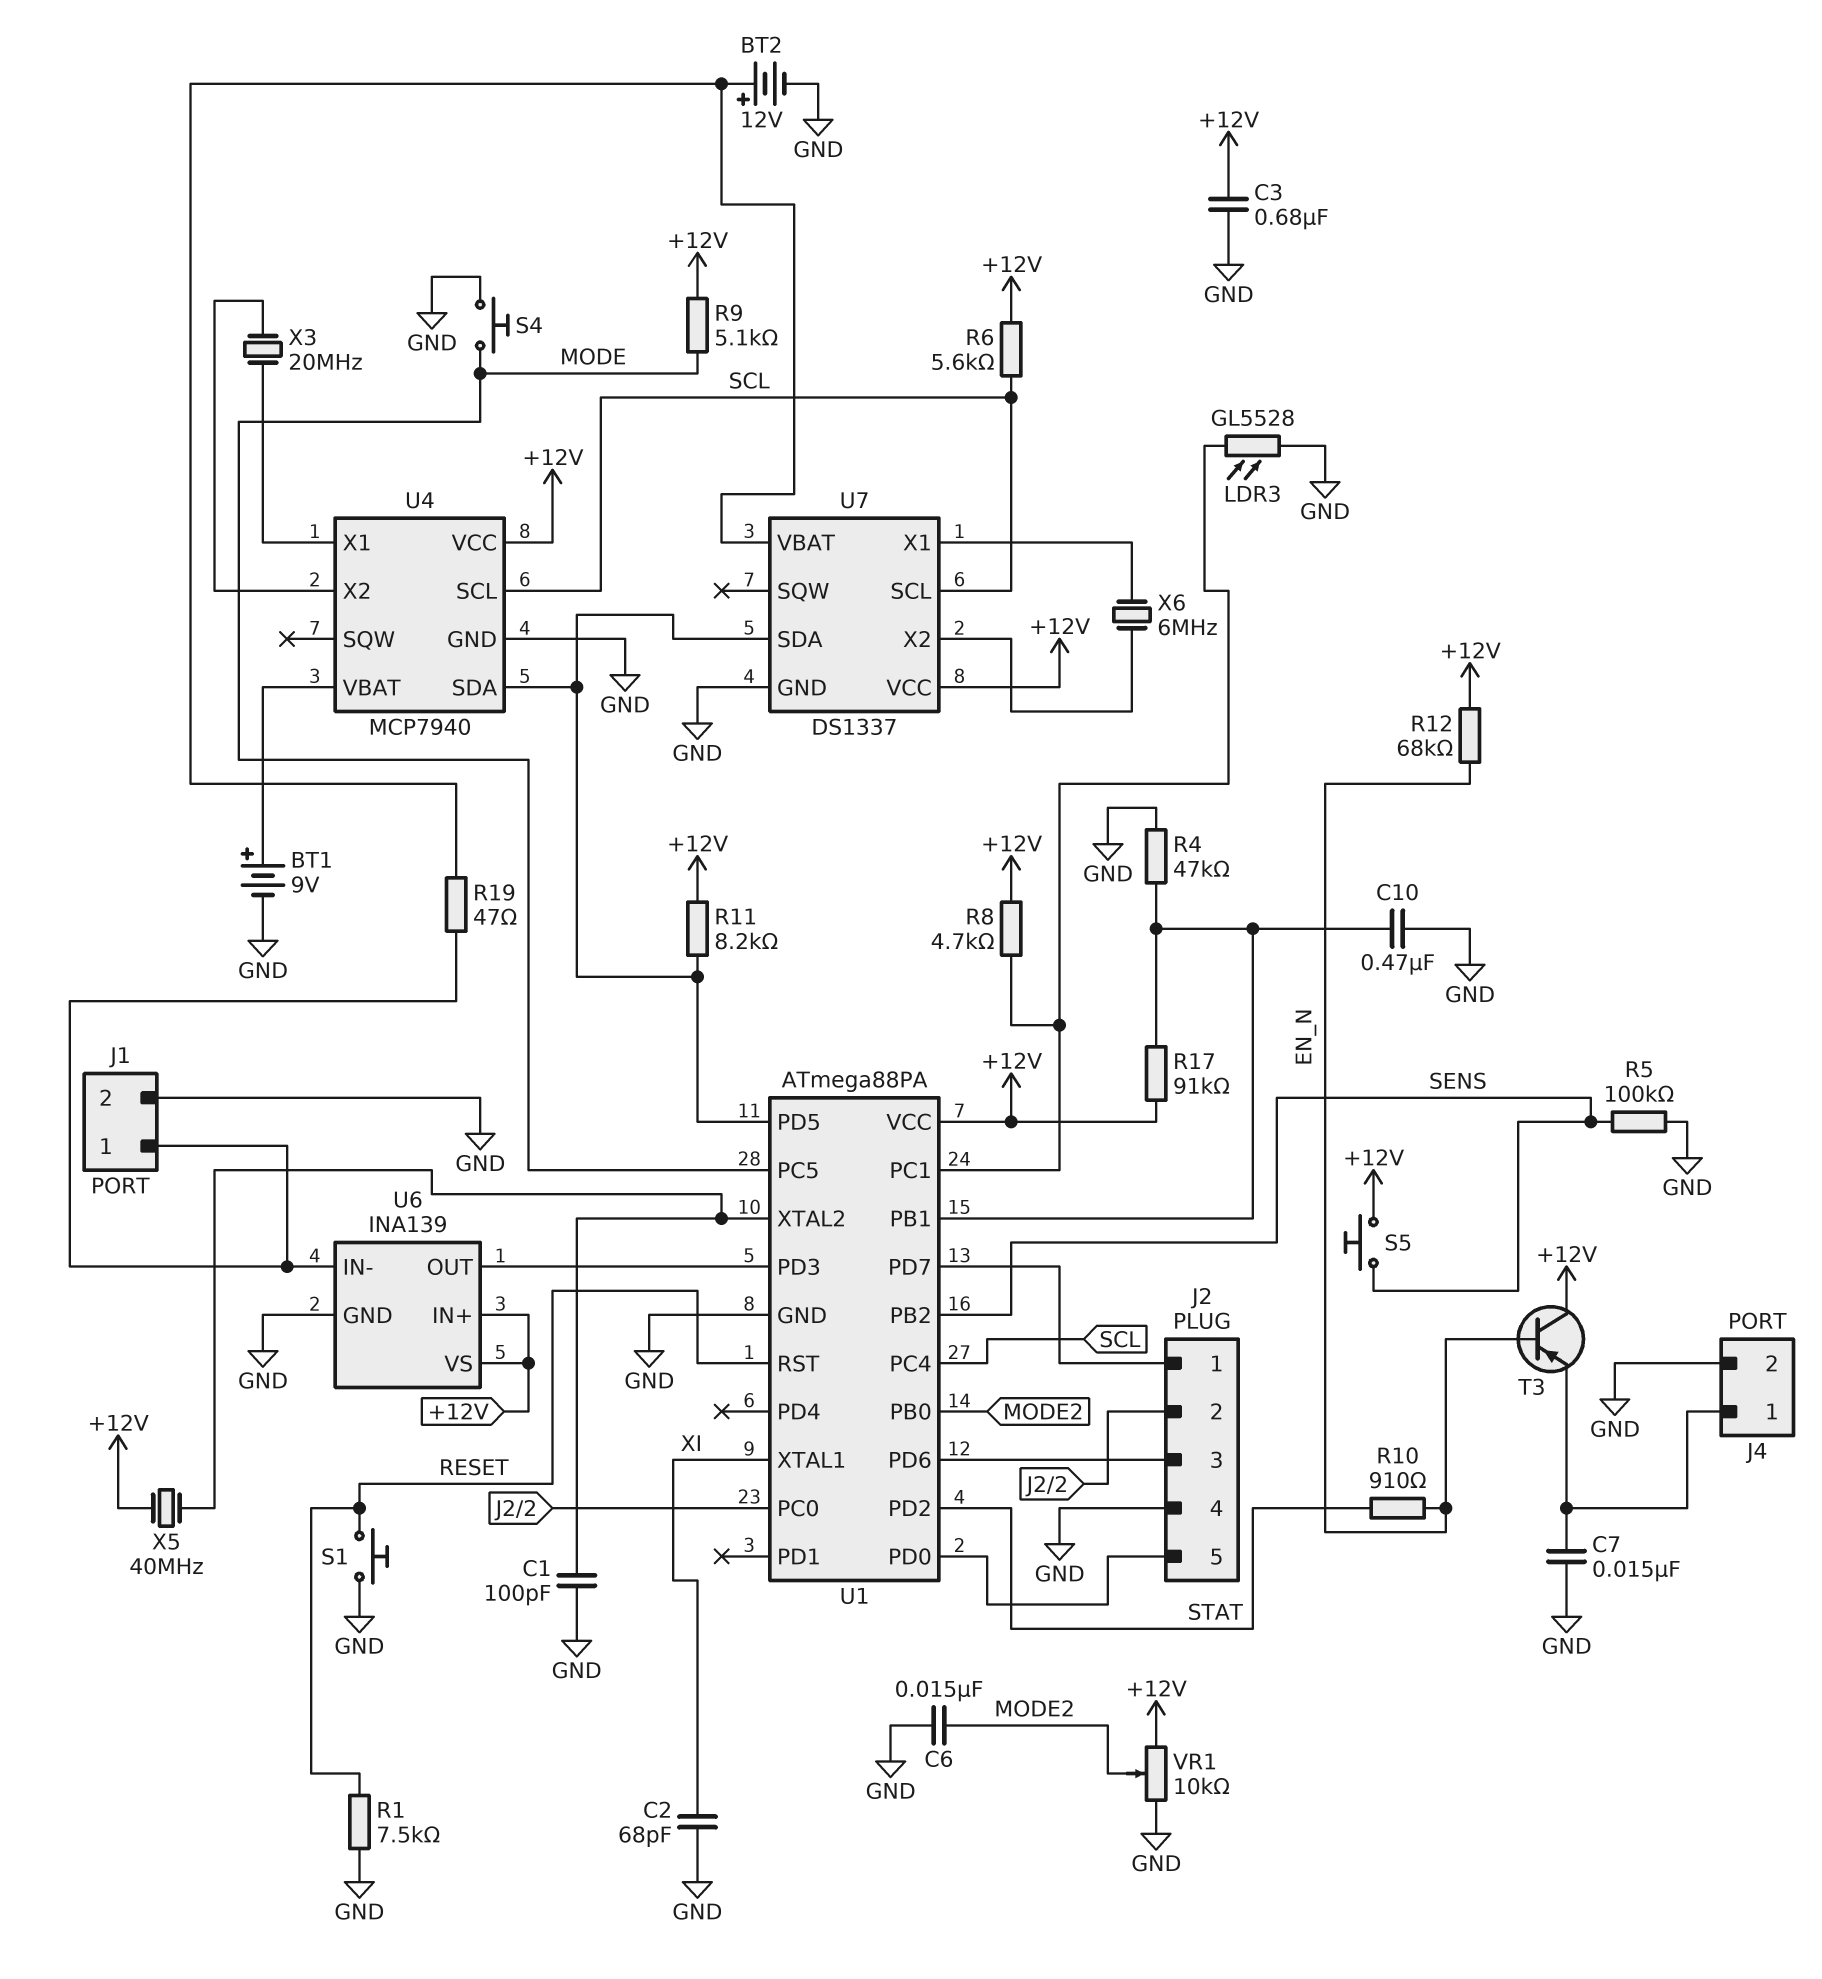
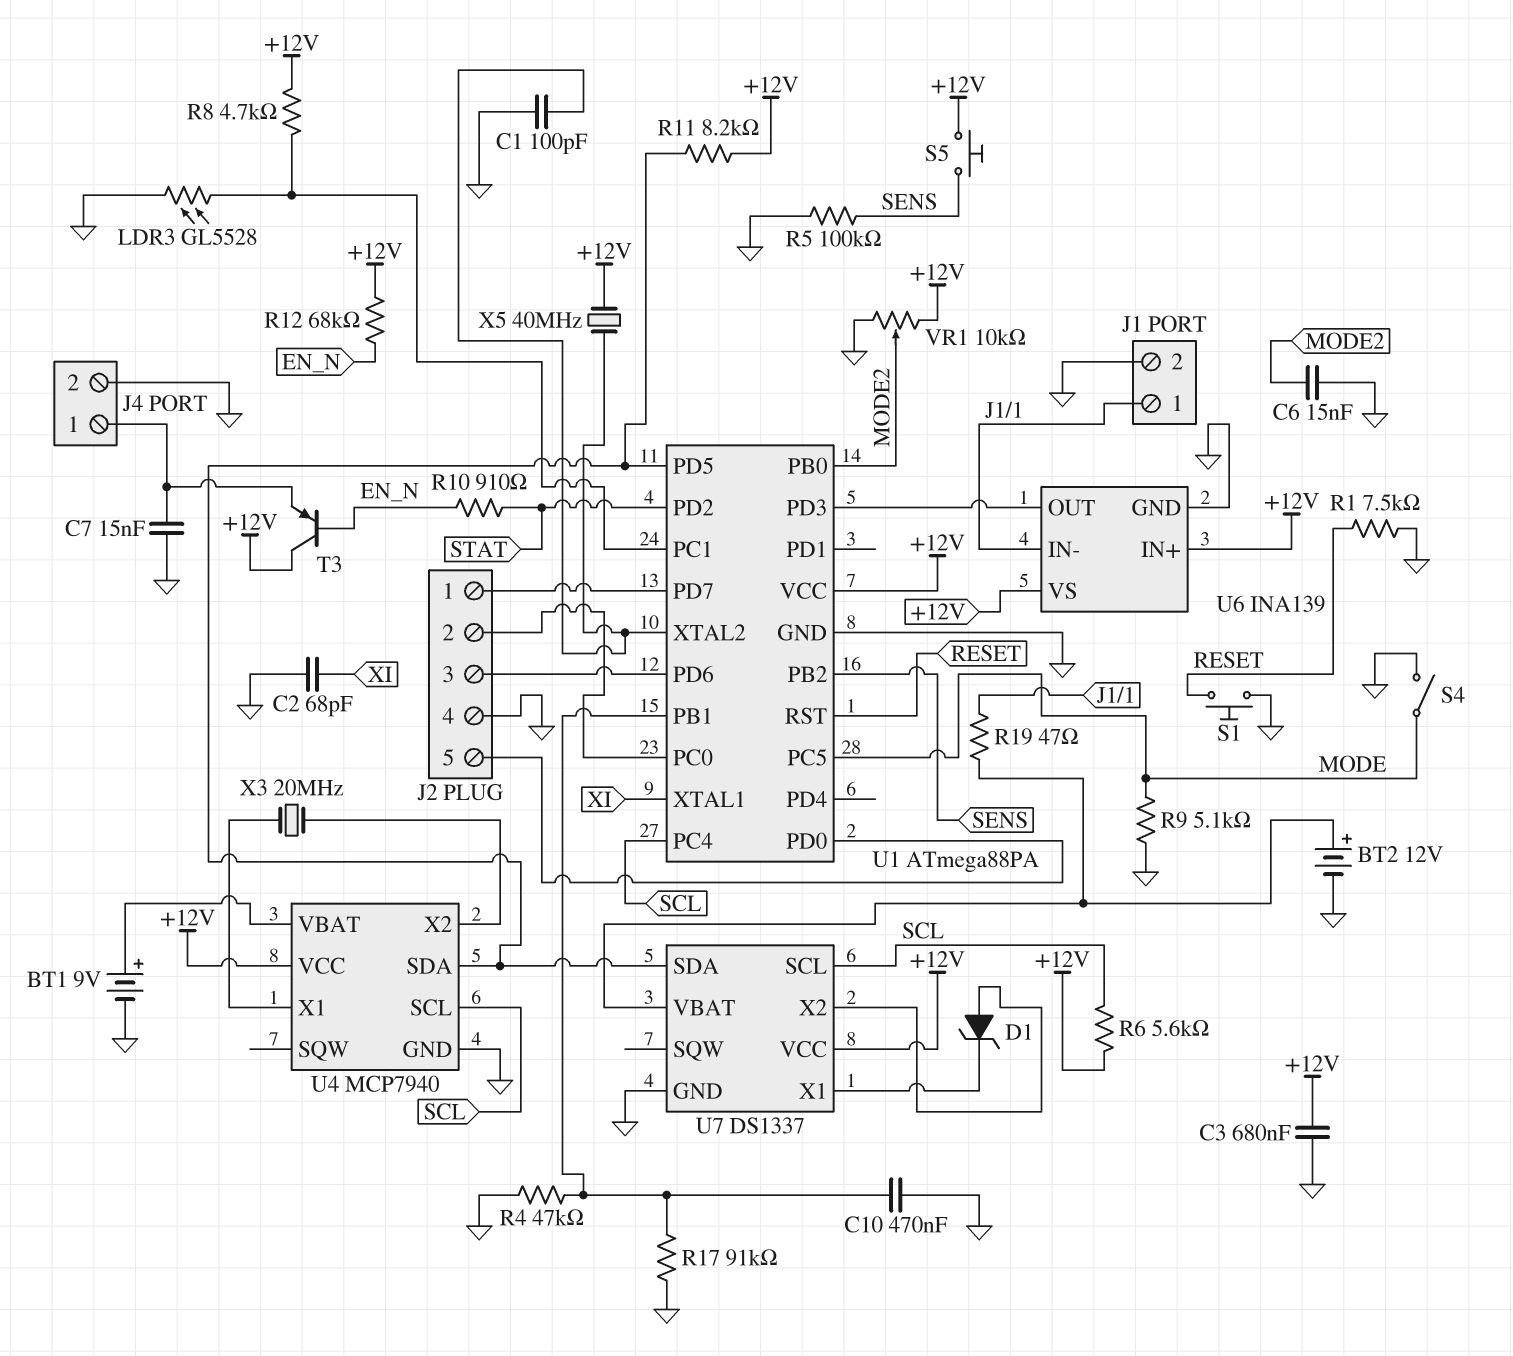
D1: none -> zener (A U7/X2, K U7/X1)
R9: 5.1k (+12V, MODE) -> 5.1k (GND, MODE)
R17: 91k (+12V, U1/PB1) -> 91k (GND, U1/PB1)
S4: button (GND, MODE) -> switch (GND, MODE)
X6: 6MHz (U7/X1, U7/X2) -> none

